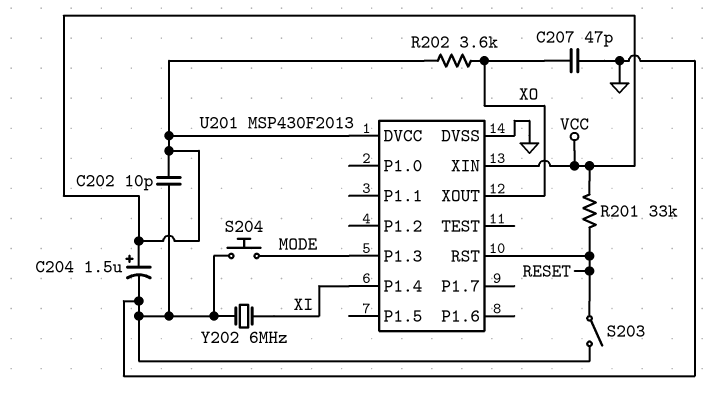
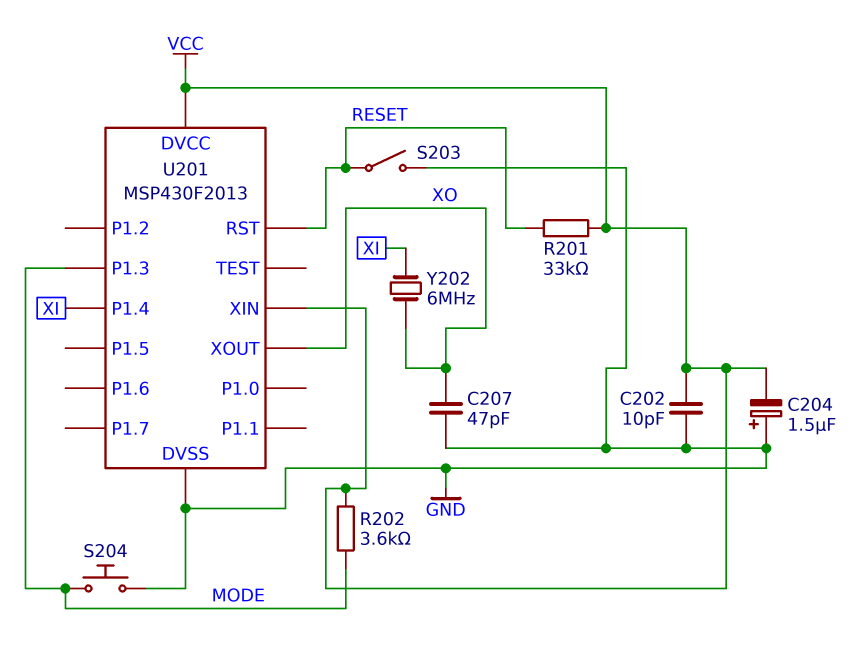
C204: 1.5uF (plus VCC, minus GND) -> 1.5uF (plus GND, minus VCC)
R202: 3.6k (VCC, XO) -> 3.6k (MODE, VCC)
Y202: 6MHz (GND, XI) -> 6MHz (XI, XO)

